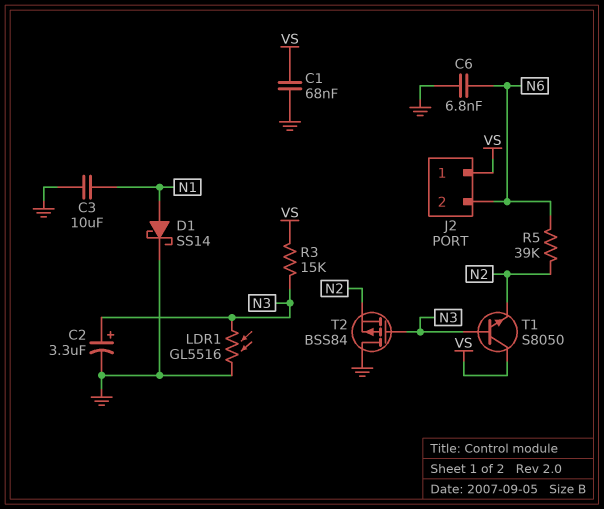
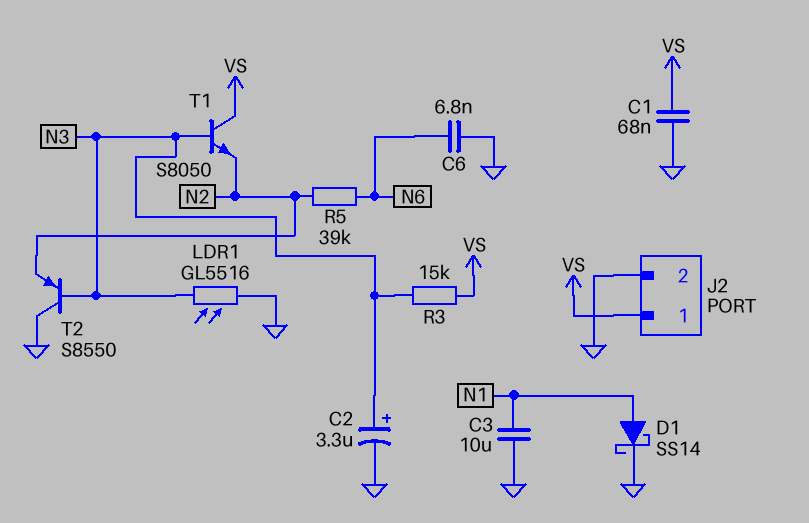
J2 pin 2: N6 -> GND
T2: PMOS BSS84 (G N3, D GND, S N2) -> PNP S8550 (B N3, C GND, E N2)

